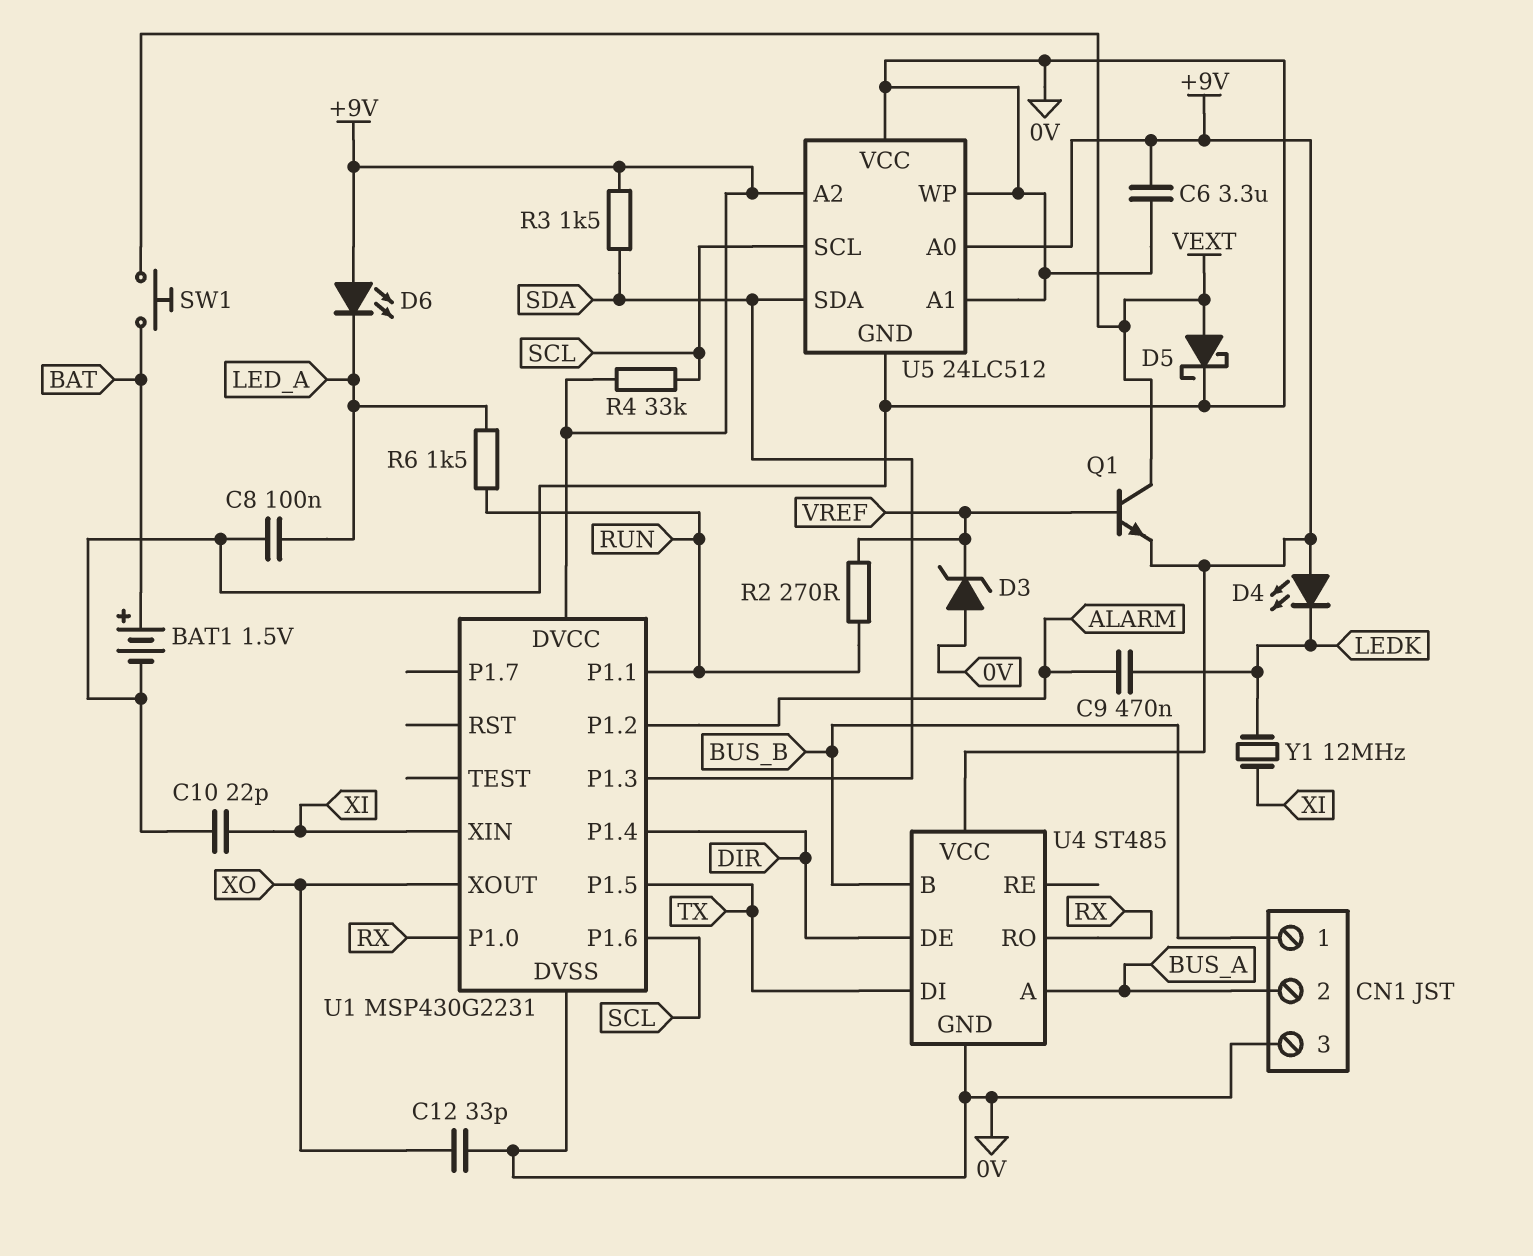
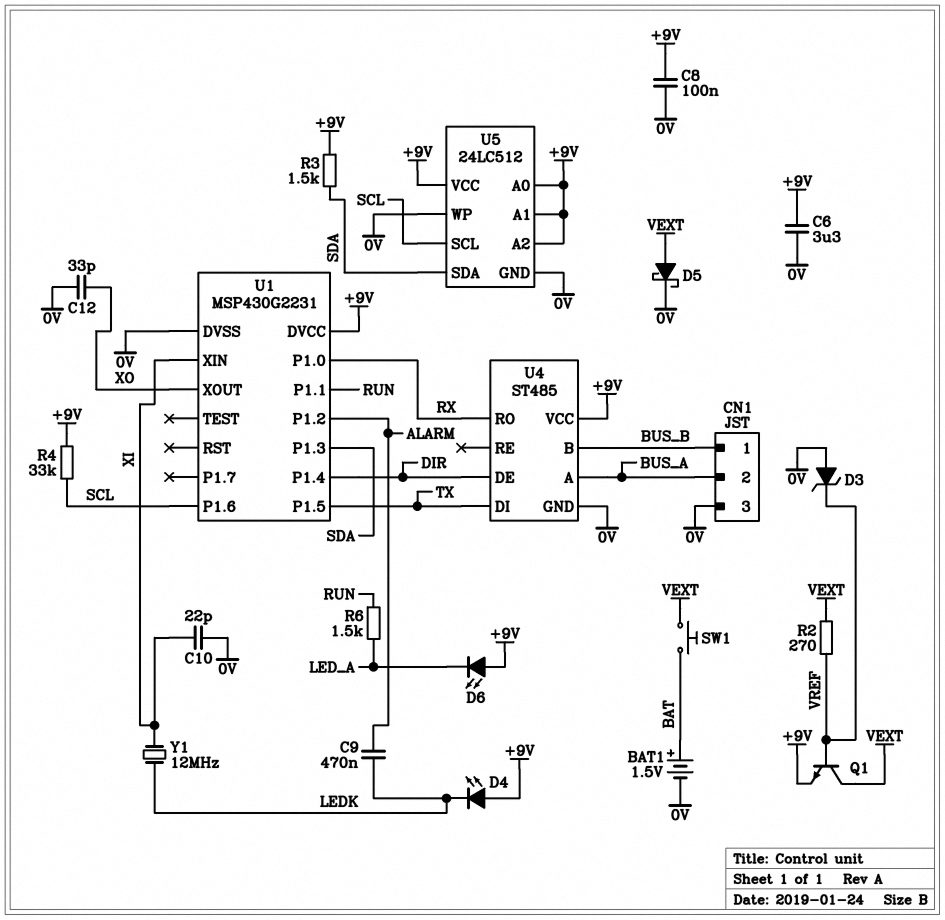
C8: 100nF (0V, LED_A) -> 100nF (+9V, 0V)
R2: 270 (RUN, VREF) -> 270 (VEXT, VREF)
U5 pin A1: 0V -> +9V
U5 pin VCC: 0V -> +9V

